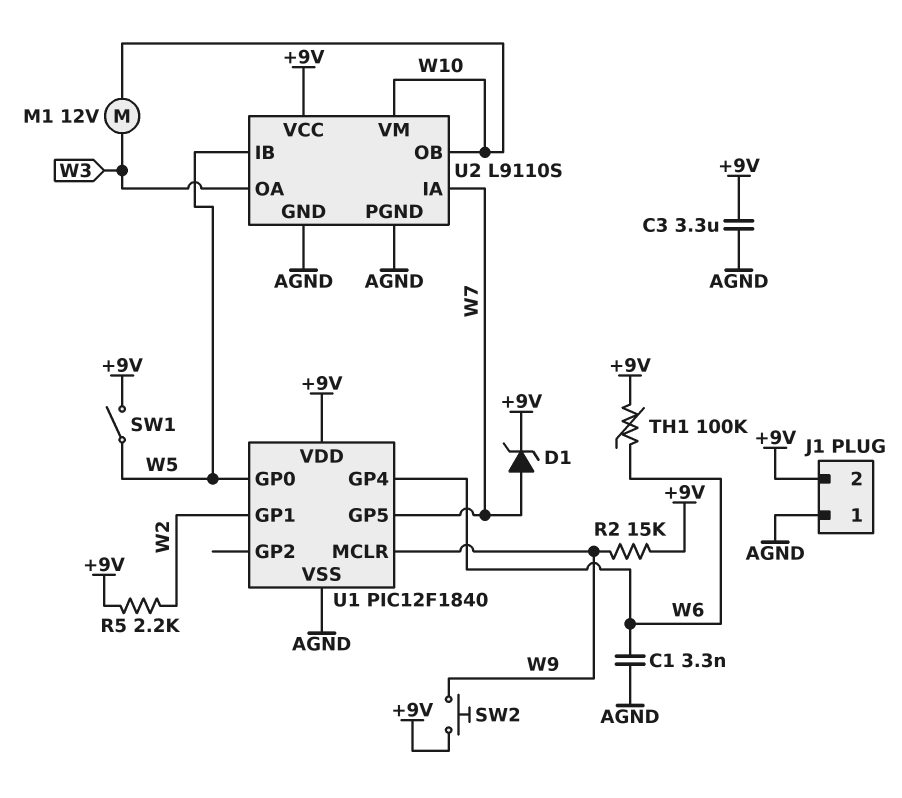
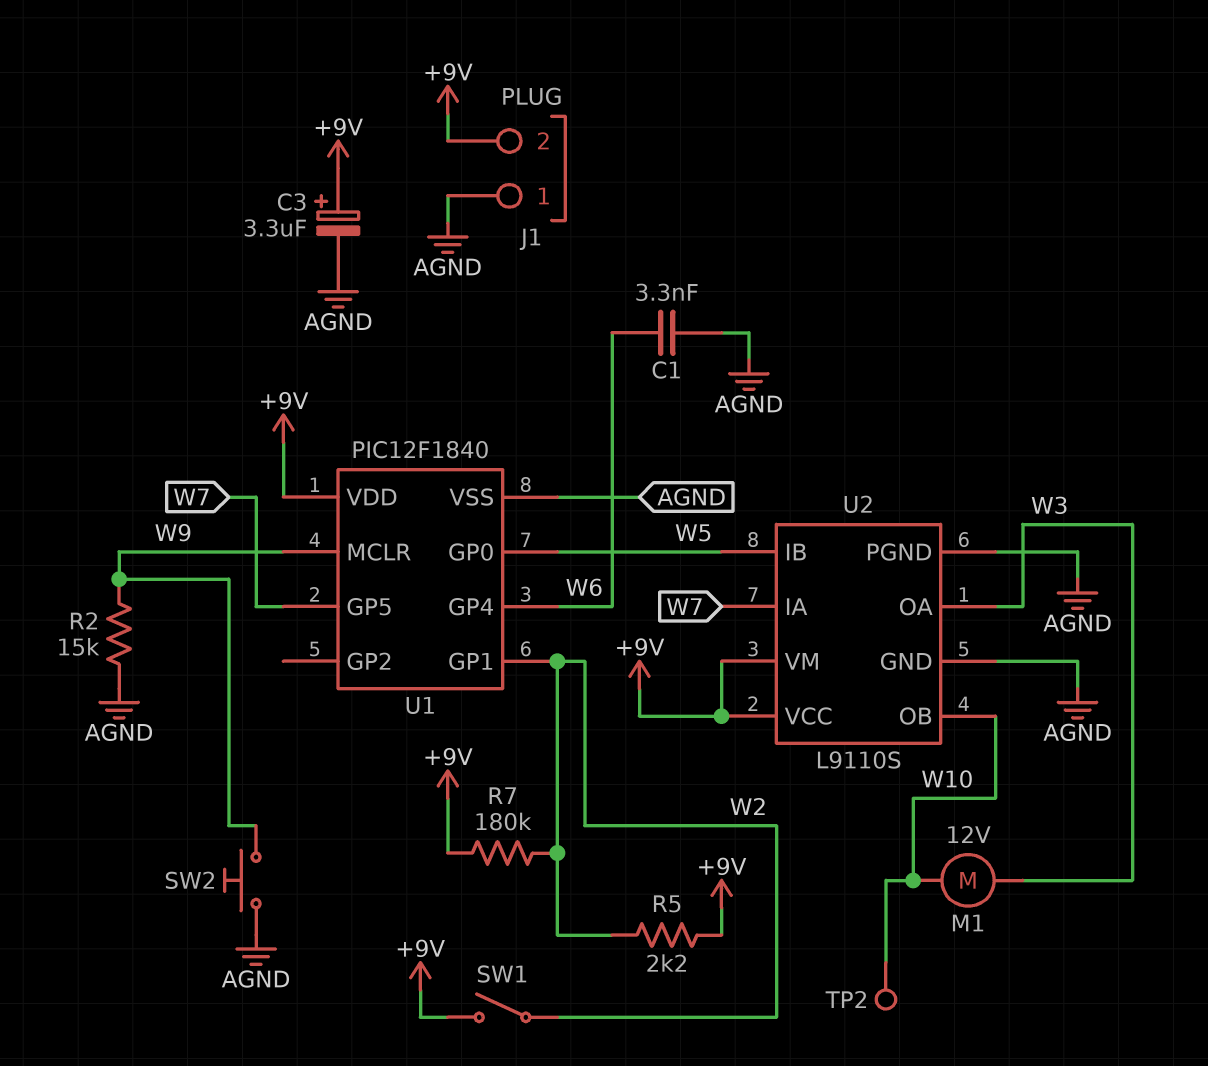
C3: 3.3uF (+9V, AGND) -> 3.3uF (plus +9V, minus AGND)
D1: zener (A W7, K +9V) -> none
R2: 15k (+9V, W9) -> 15k (AGND, W9)
R7: none -> 180k (+9V, W2)
SW1: switch (+9V, W5) -> switch (+9V, W2)
SW2: button (+9V, W9) -> button (AGND, W9)
TH1: 100k (+9V, W6) -> none
TP2: none -> test point (W10)
U2 pin VM: W10 -> +9V

